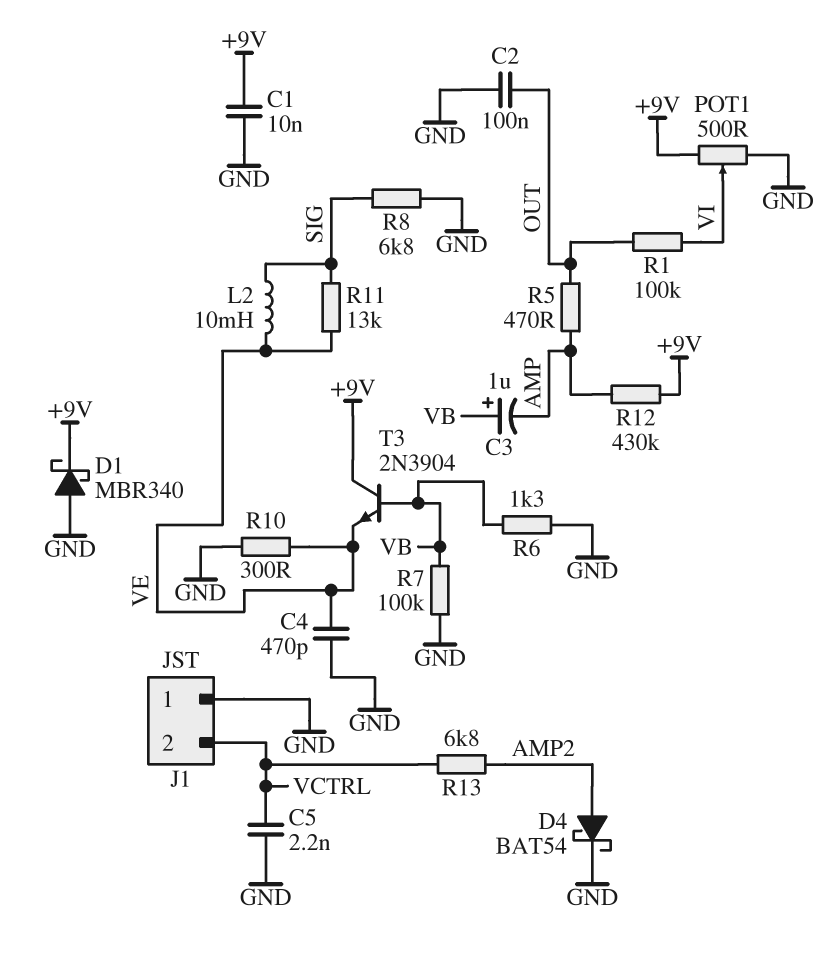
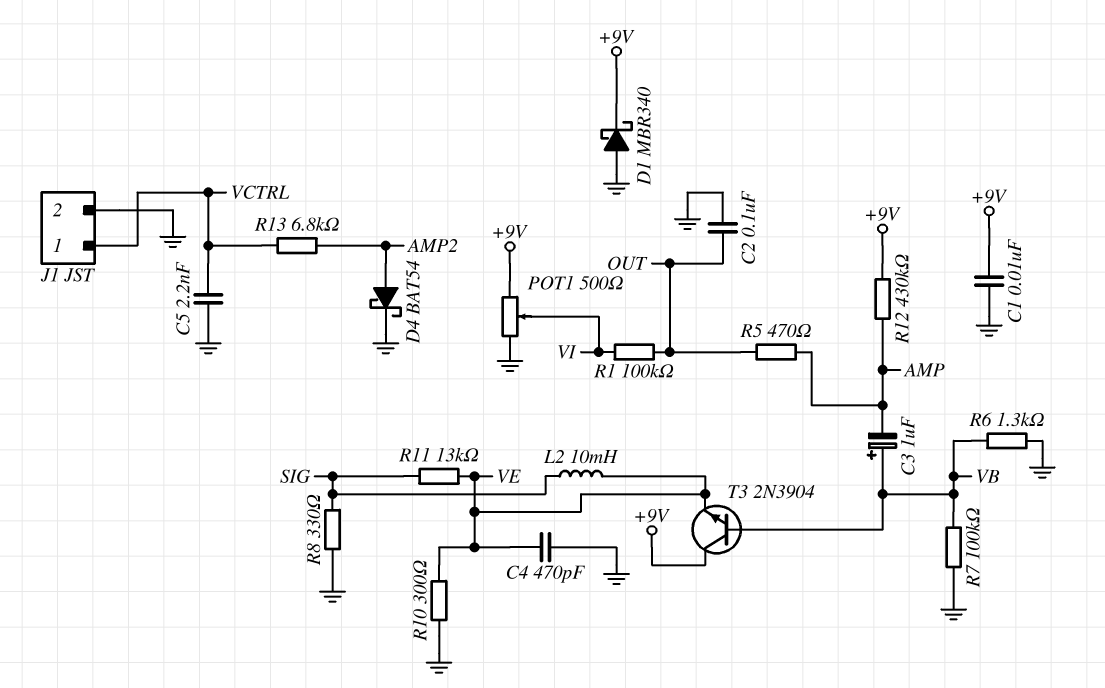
J1 pin 1: GND -> VCTRL
J1 pin 2: VCTRL -> GND
R8: 6.8k (GND, SIG) -> 330 (GND, SIG)

